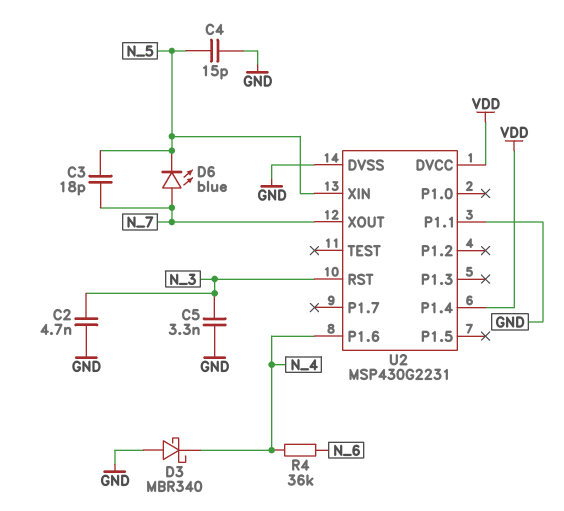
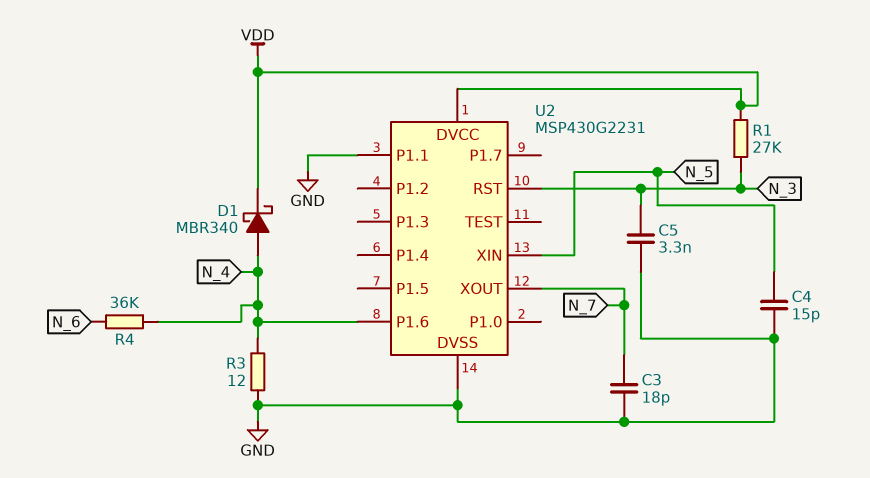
C2: 4.7nF (GND, N_3) -> none
C3: 18pF (N_5, N_7) -> 18pF (GND, N_7)
D1: none -> schottky MBR340 (A N_4, K VDD)
D3: schottky MBR340 (A GND, K N_4) -> none
D6: LED blue (A N_7, K N_5) -> none
R1: none -> 27k (N_3, VDD)
R3: none -> 12 (GND, N_4)
U2 pin P1.4: VDD -> none

